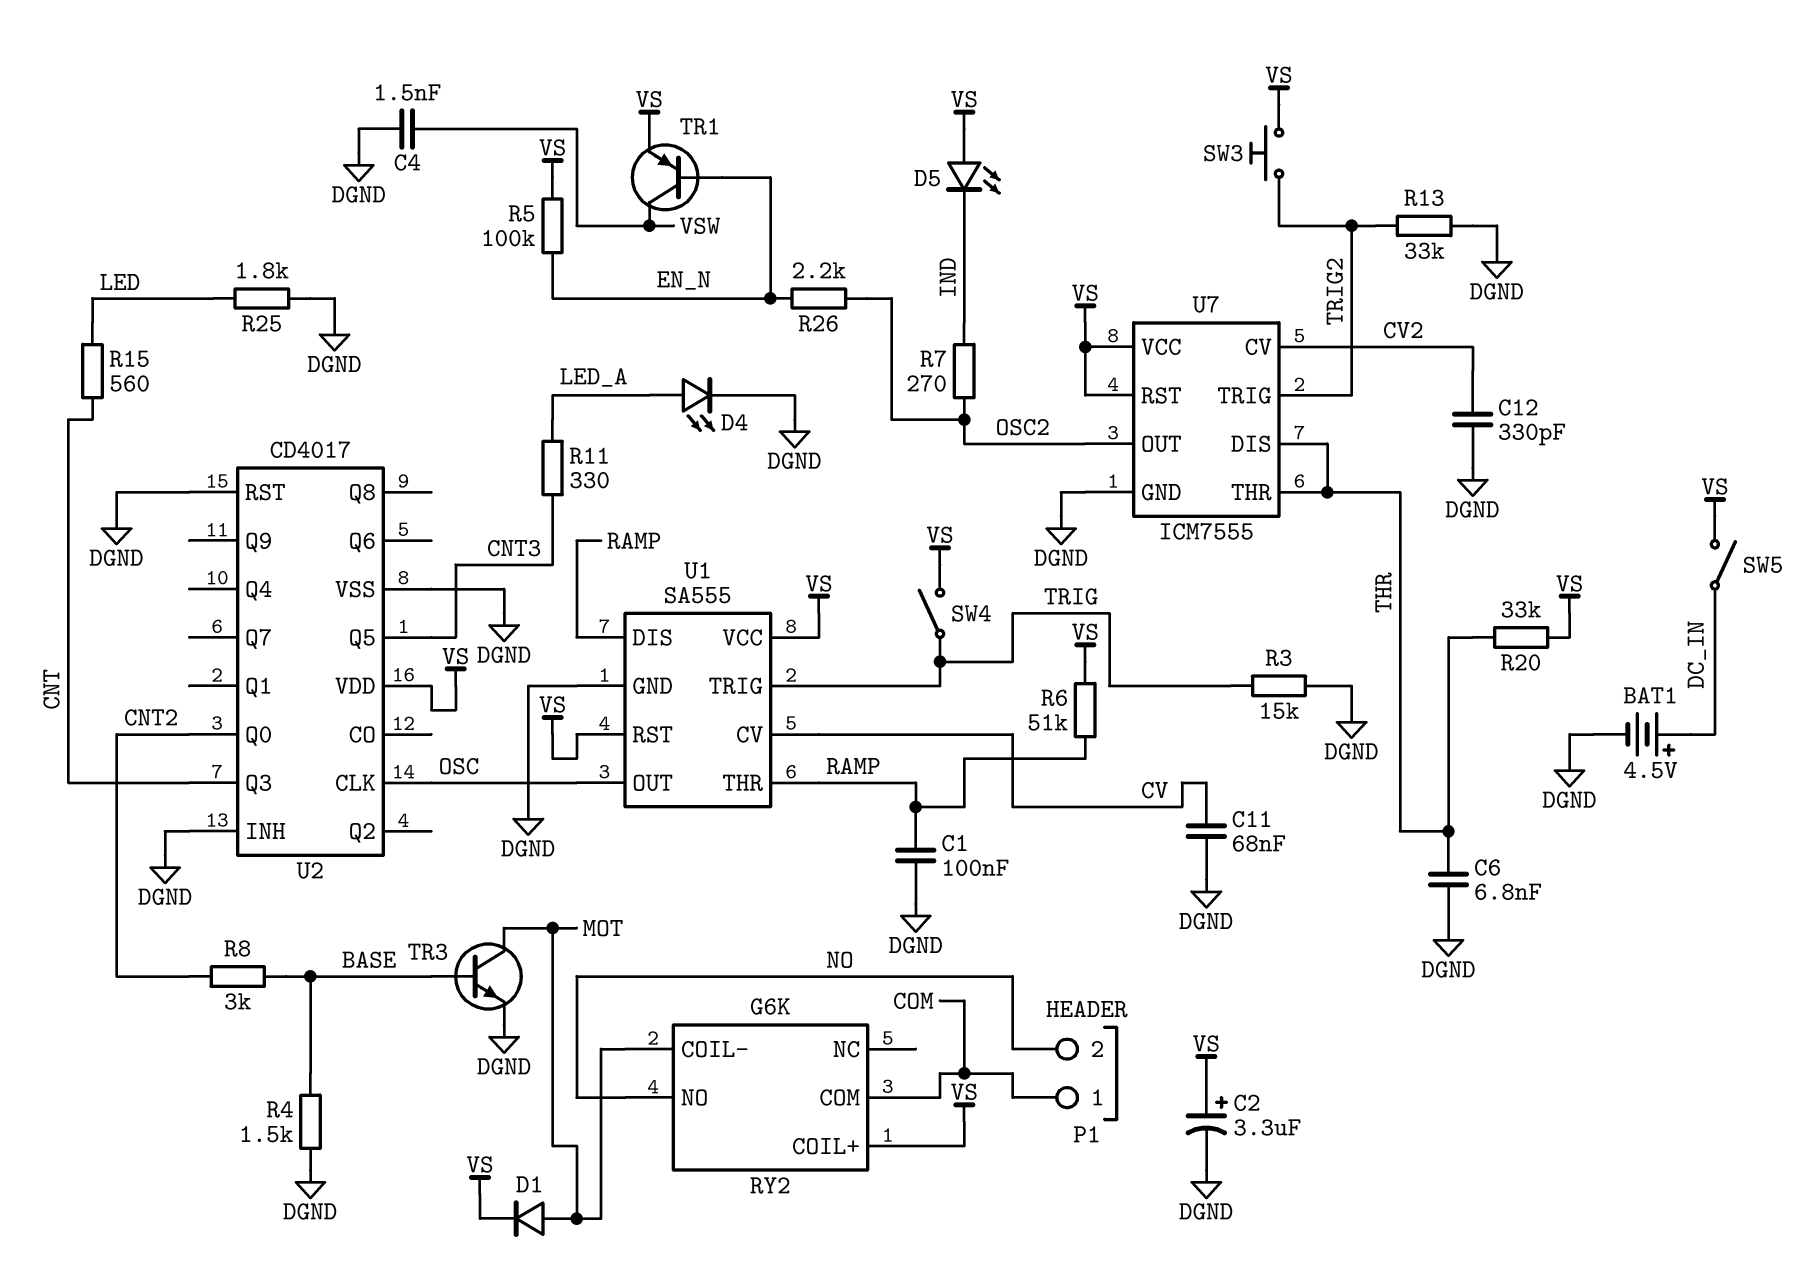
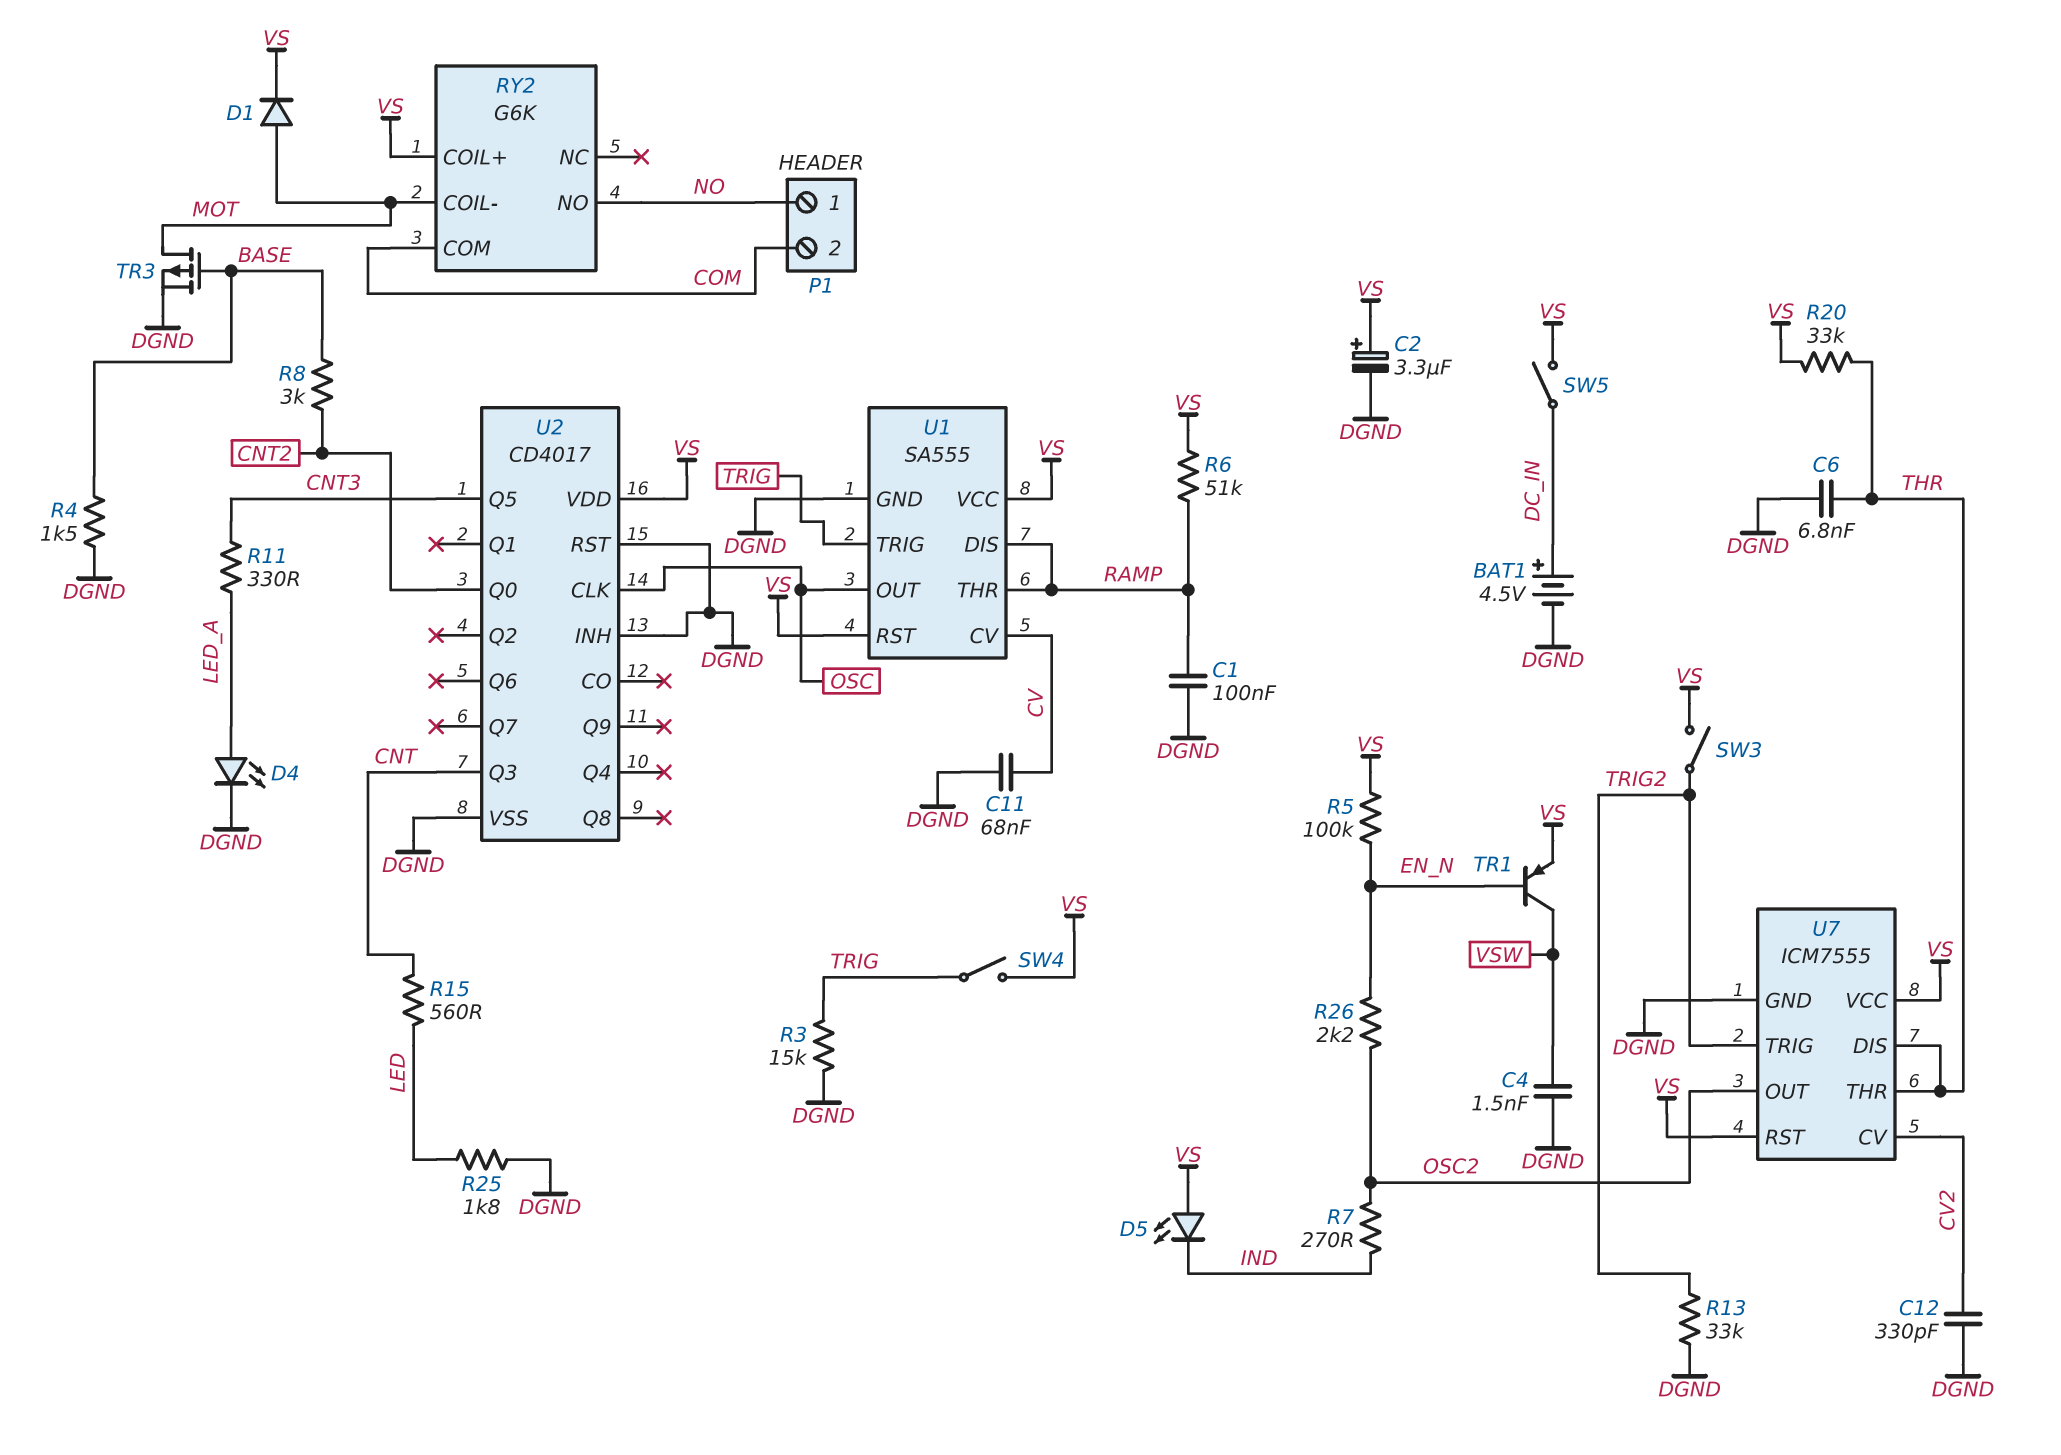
P1 pin 1: COM -> NO
P1 pin 2: NO -> COM
SW3: button (TRIG2, VS) -> switch (TRIG2, VS)
TR3: NPN (B BASE, C MOT, E DGND) -> PMOS (G BASE, D MOT, S DGND)

